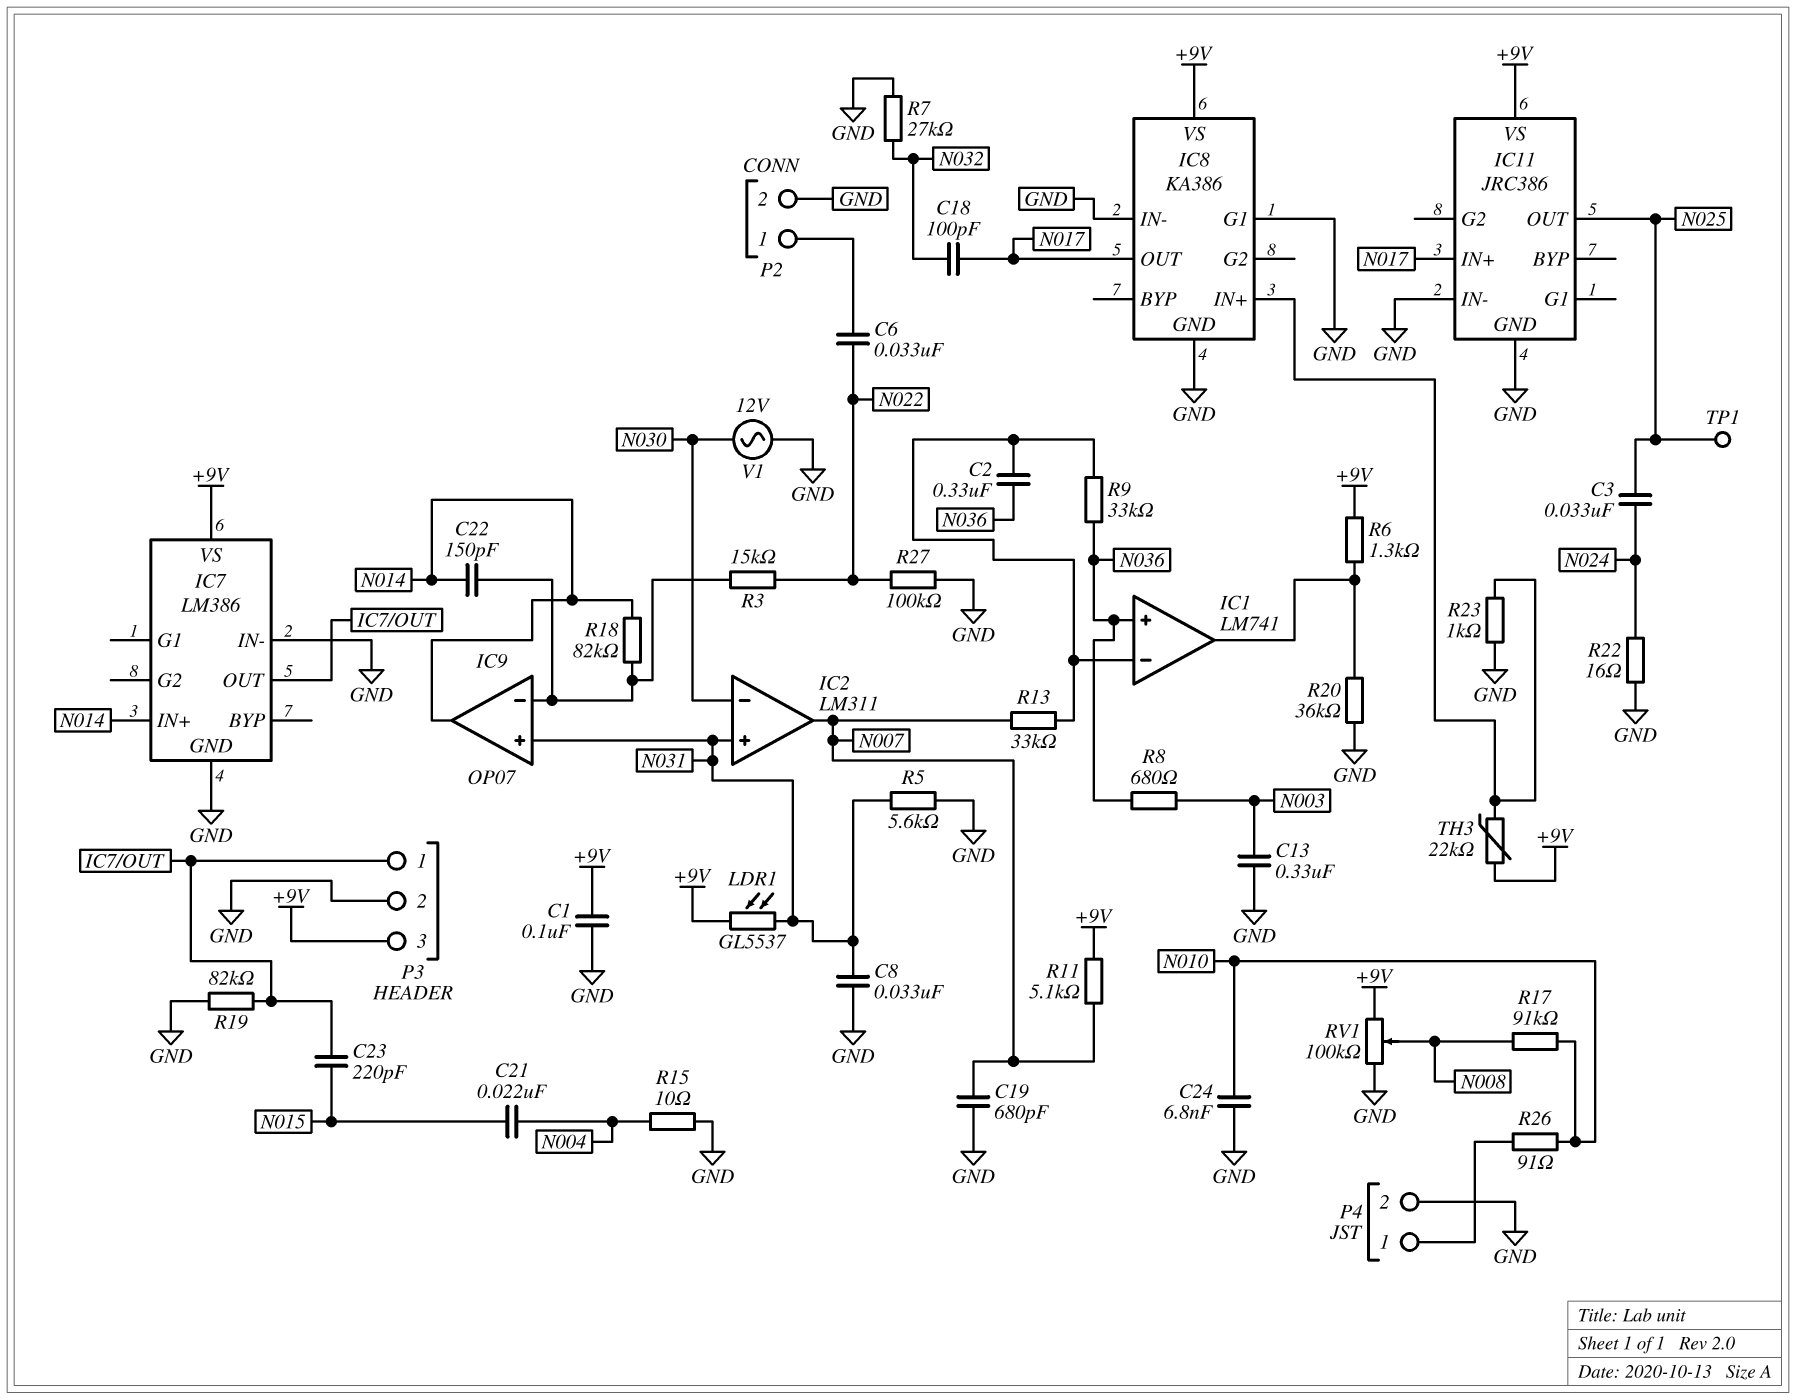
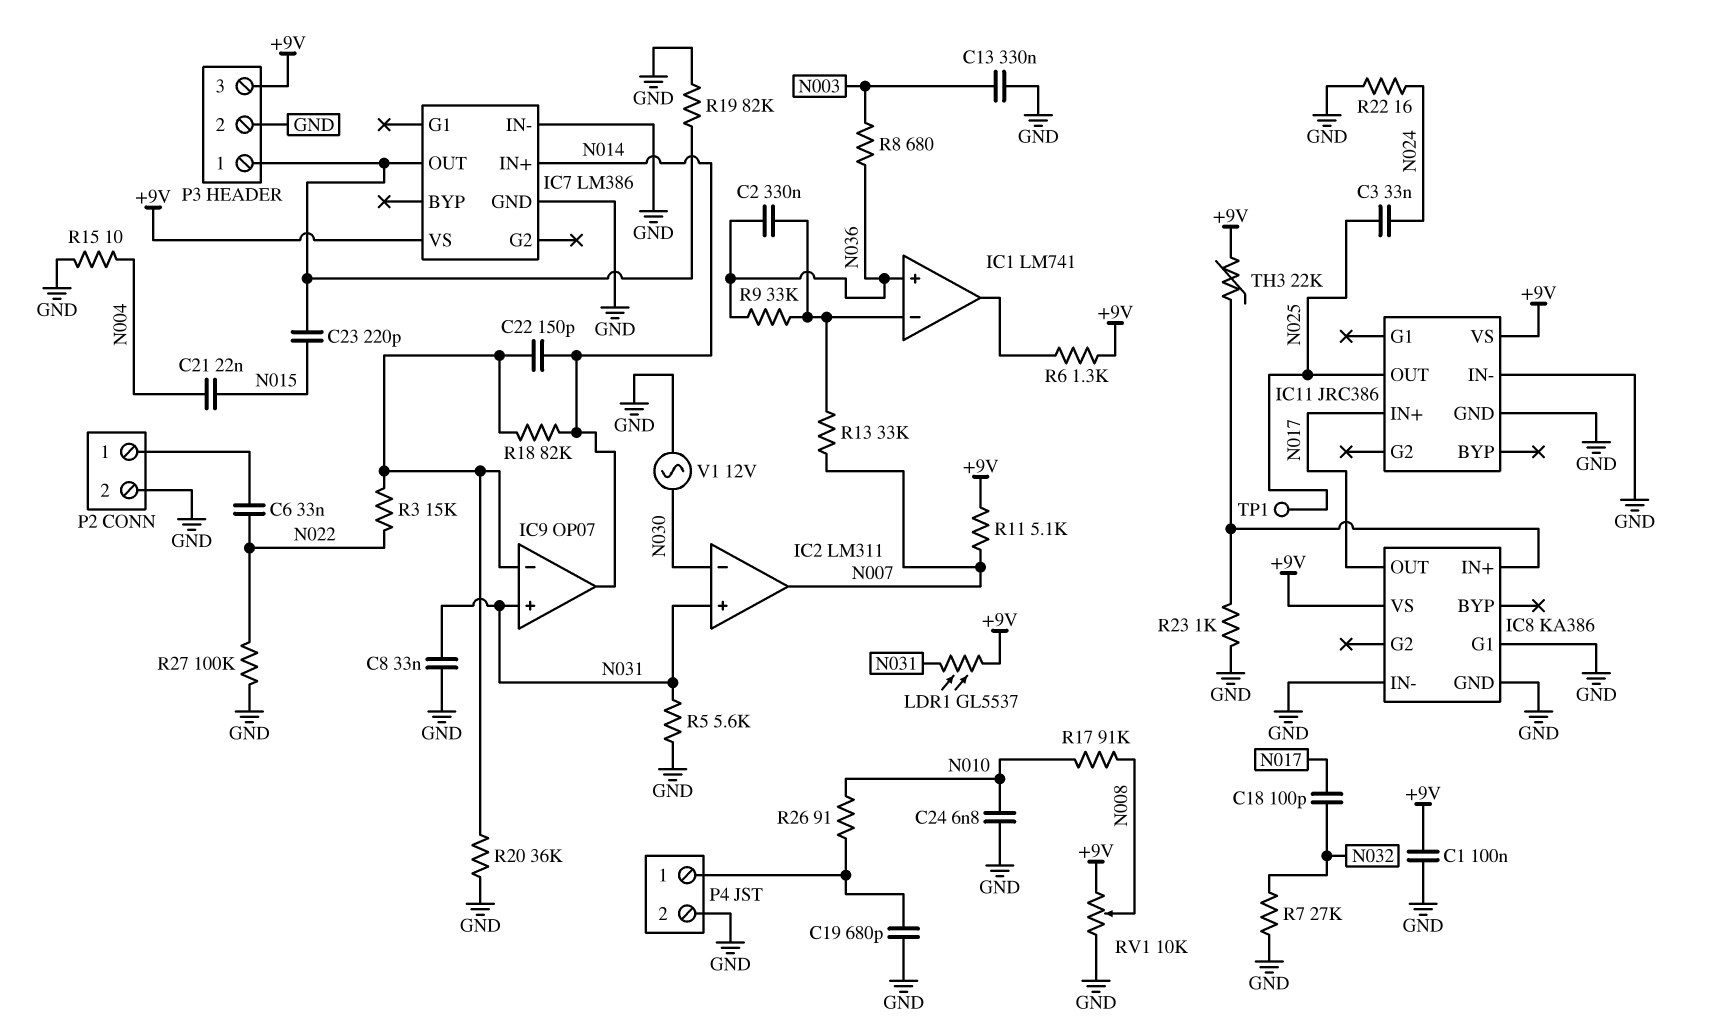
C19: 680pF (GND, N007) -> 680pF (GND, P4/1)
R20: 36k (GND, IC1/out) -> 36k (GND, IC9/in-)
RV1: 100k (+9V, GND, wiper N008) -> 10k (+9V, GND, wiper N008)

